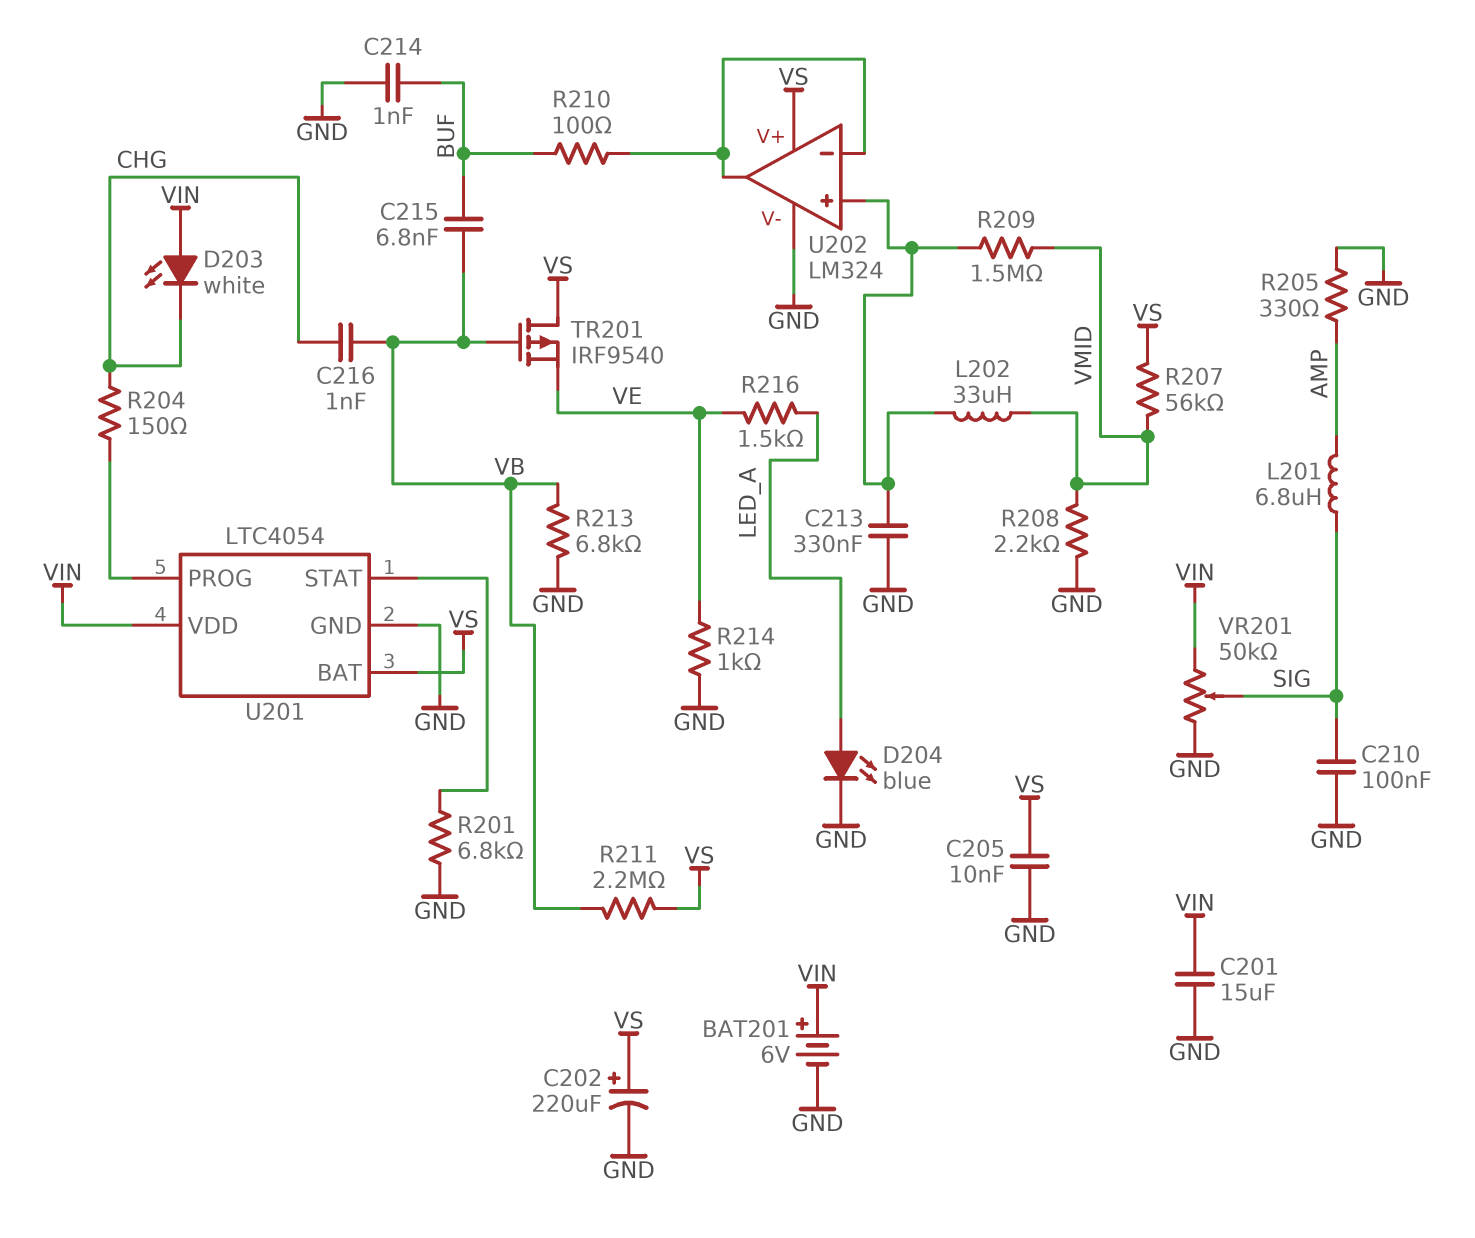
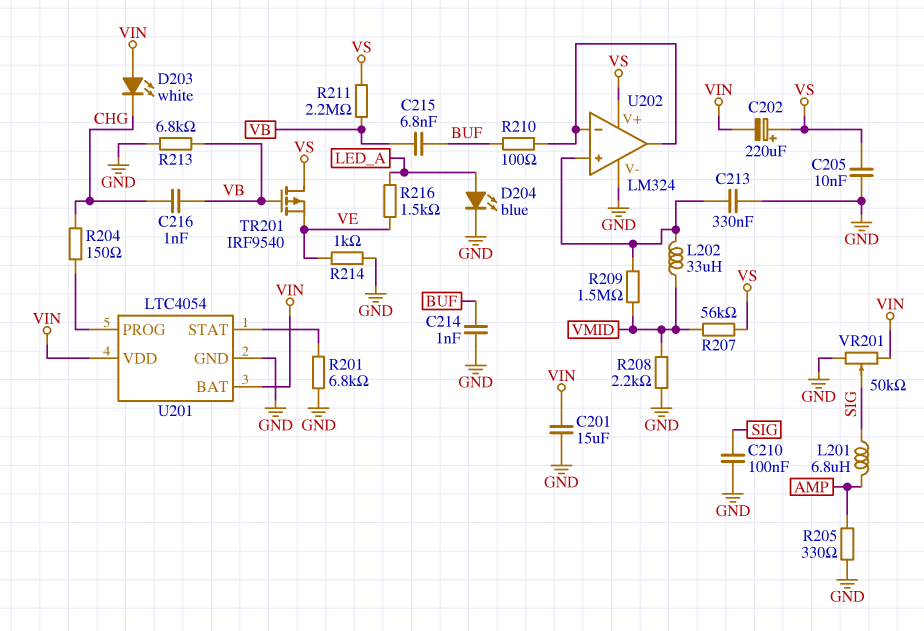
BAT201: 6V (plus VIN, minus GND) -> none
C202: 220uF (plus VS, minus GND) -> 220uF (plus VS, minus VIN)
U201 pin BAT: VS -> VIN

